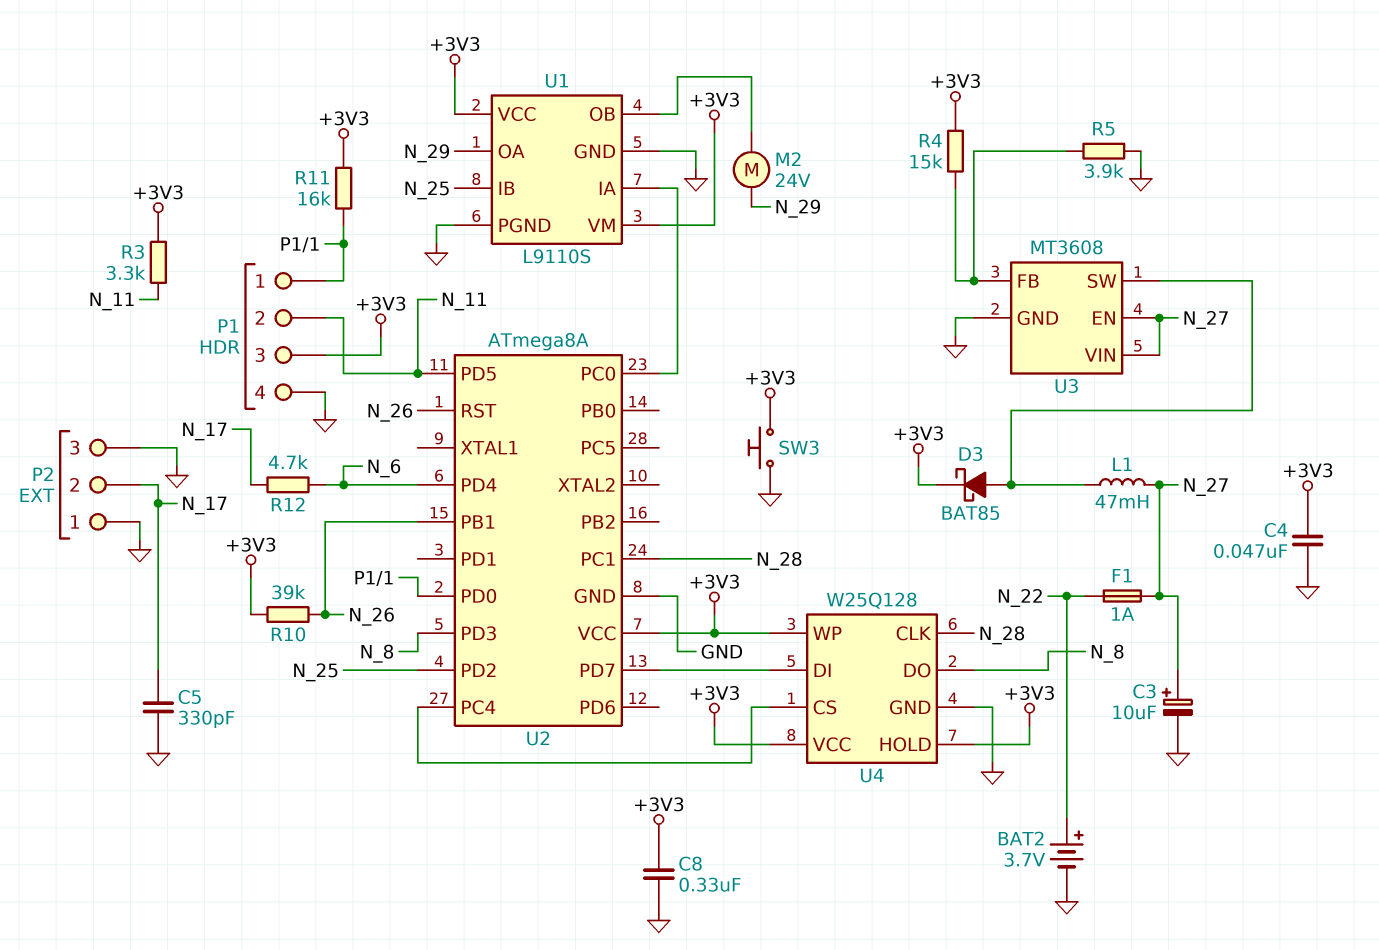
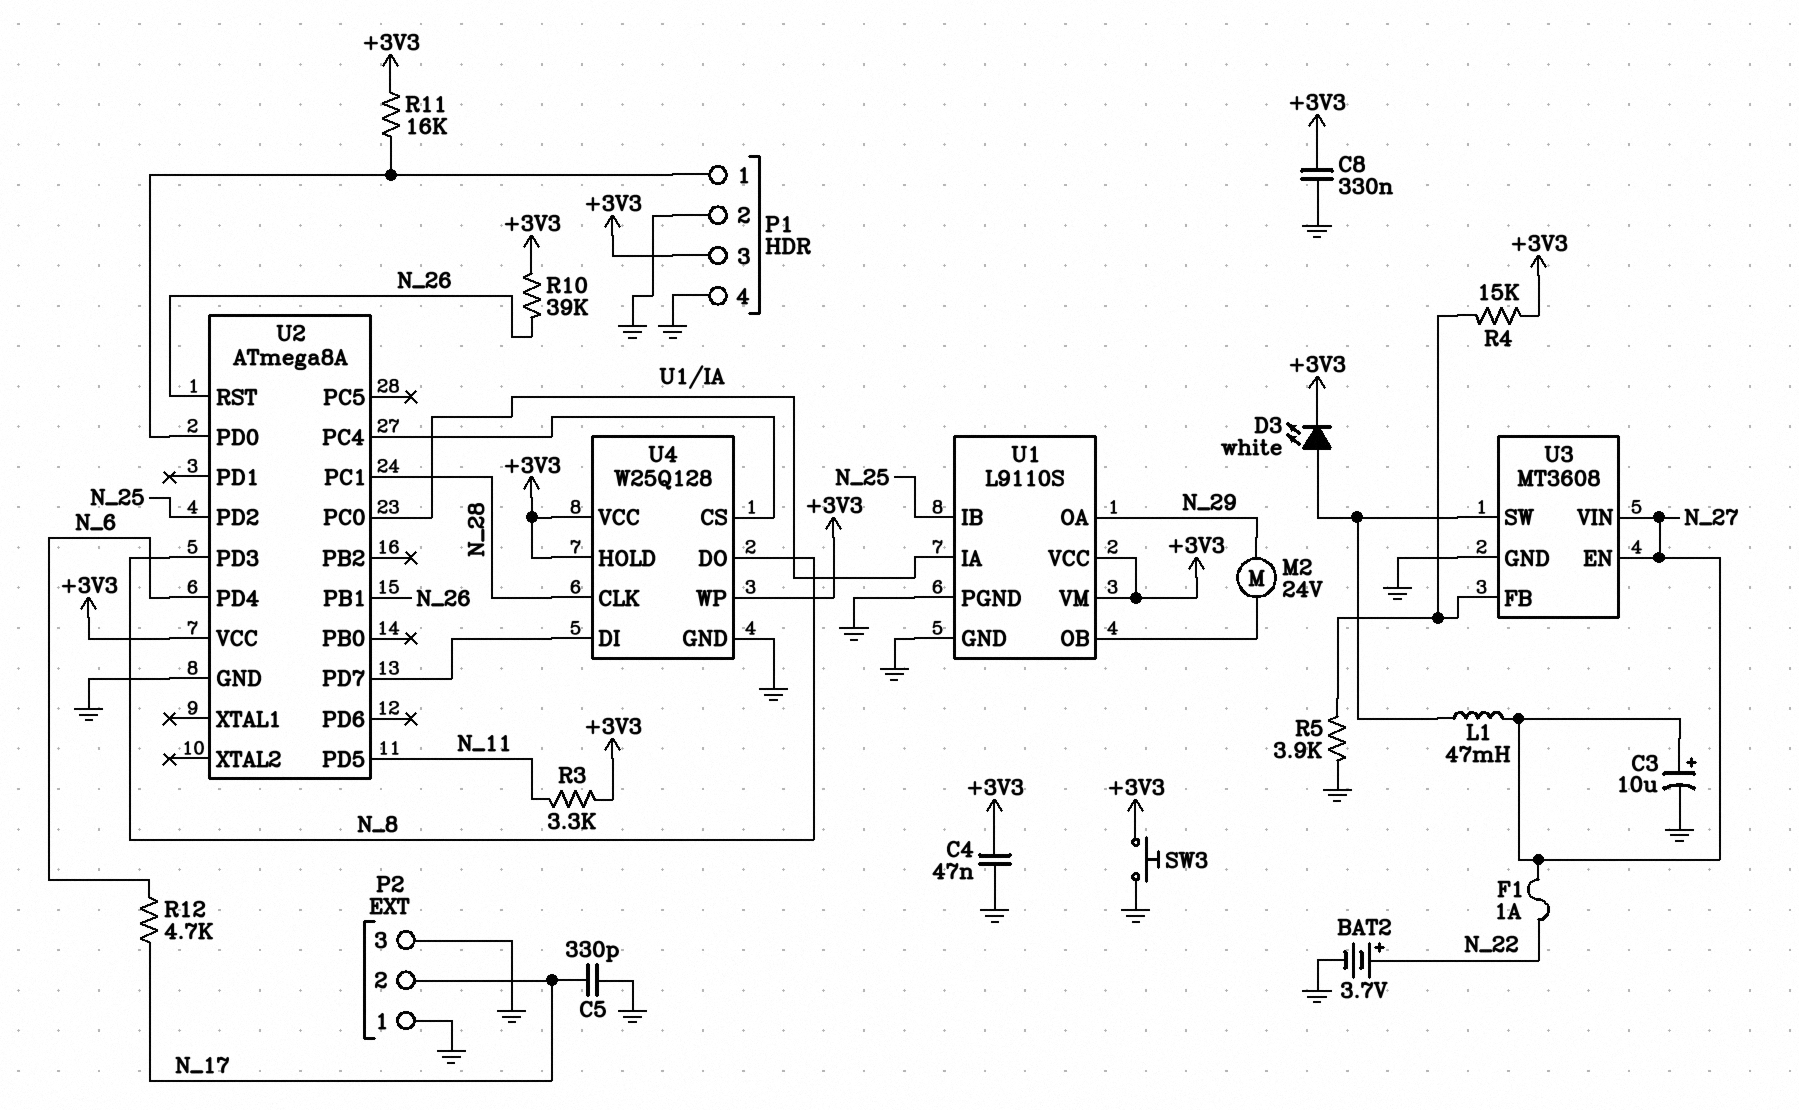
D3: schottky BAT85 (A U3/SW, K +3V3) -> LED white (A U3/SW, K +3V3)
P1 pin 2: N_11 -> GND

